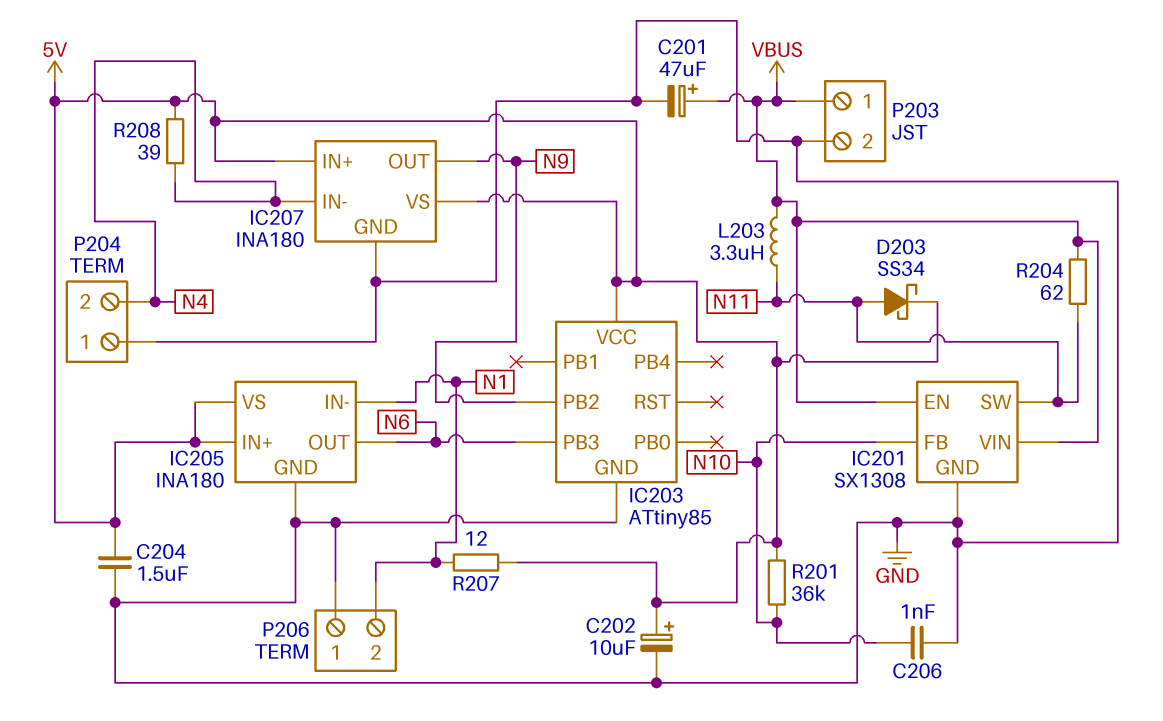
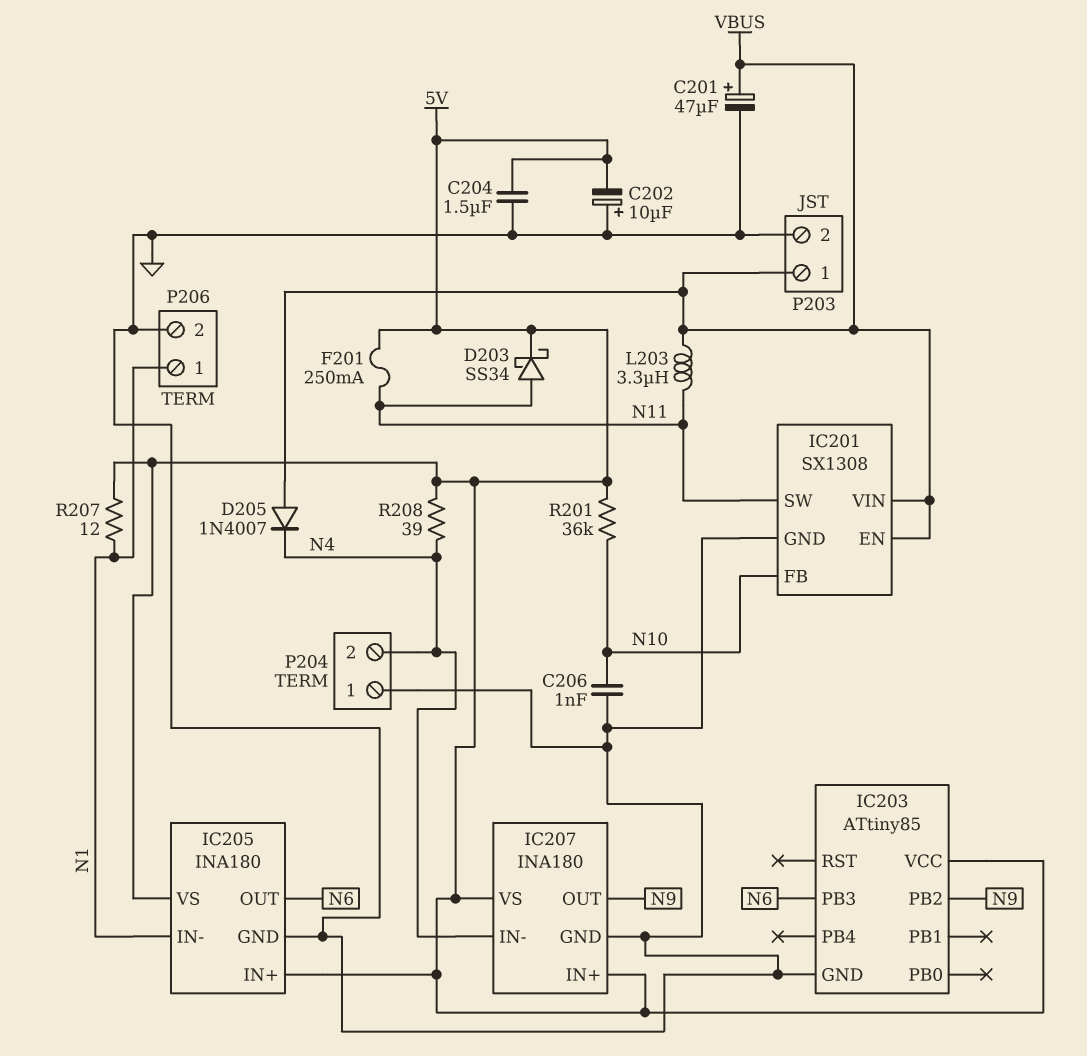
C202: 10uF (plus 5V, minus GND) -> 10uF (plus GND, minus 5V)
D205: none -> diode 1N4007 (A VBUS, K N4)
F201: none -> 250mA (5V, N11)
P206 pin 1: GND -> N1
P206 pin 2: N1 -> GND
R204: 62 (N11, VBUS) -> none

